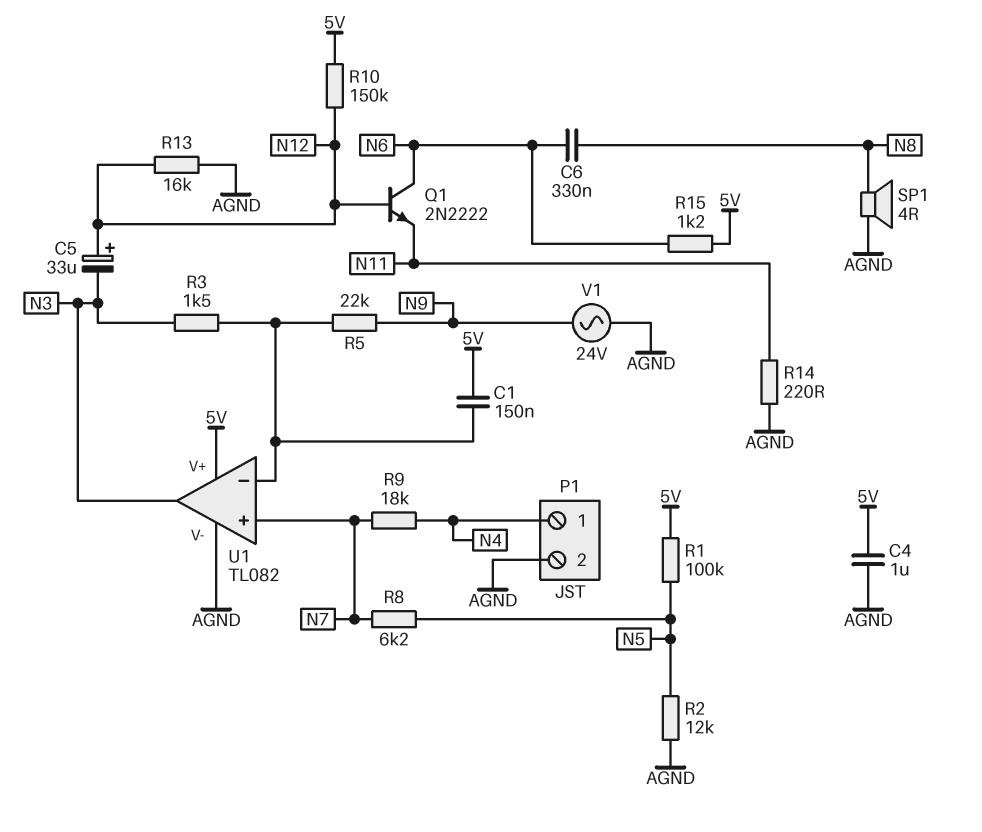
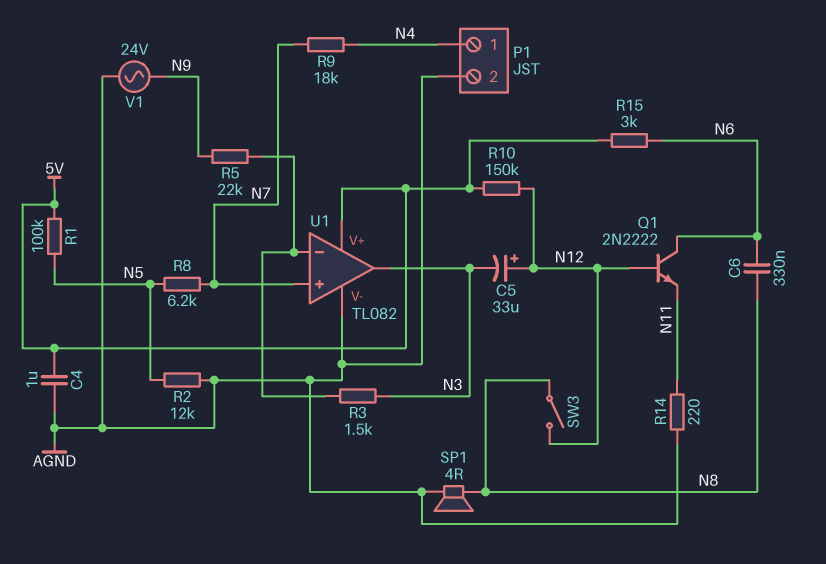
C1: 150nF (5V, U1/in-) -> none
R13: 16k (AGND, N12) -> none
R15: 1.2k (5V, N6) -> 3k (5V, N6)
SW3: none -> switch (N8, N12)

